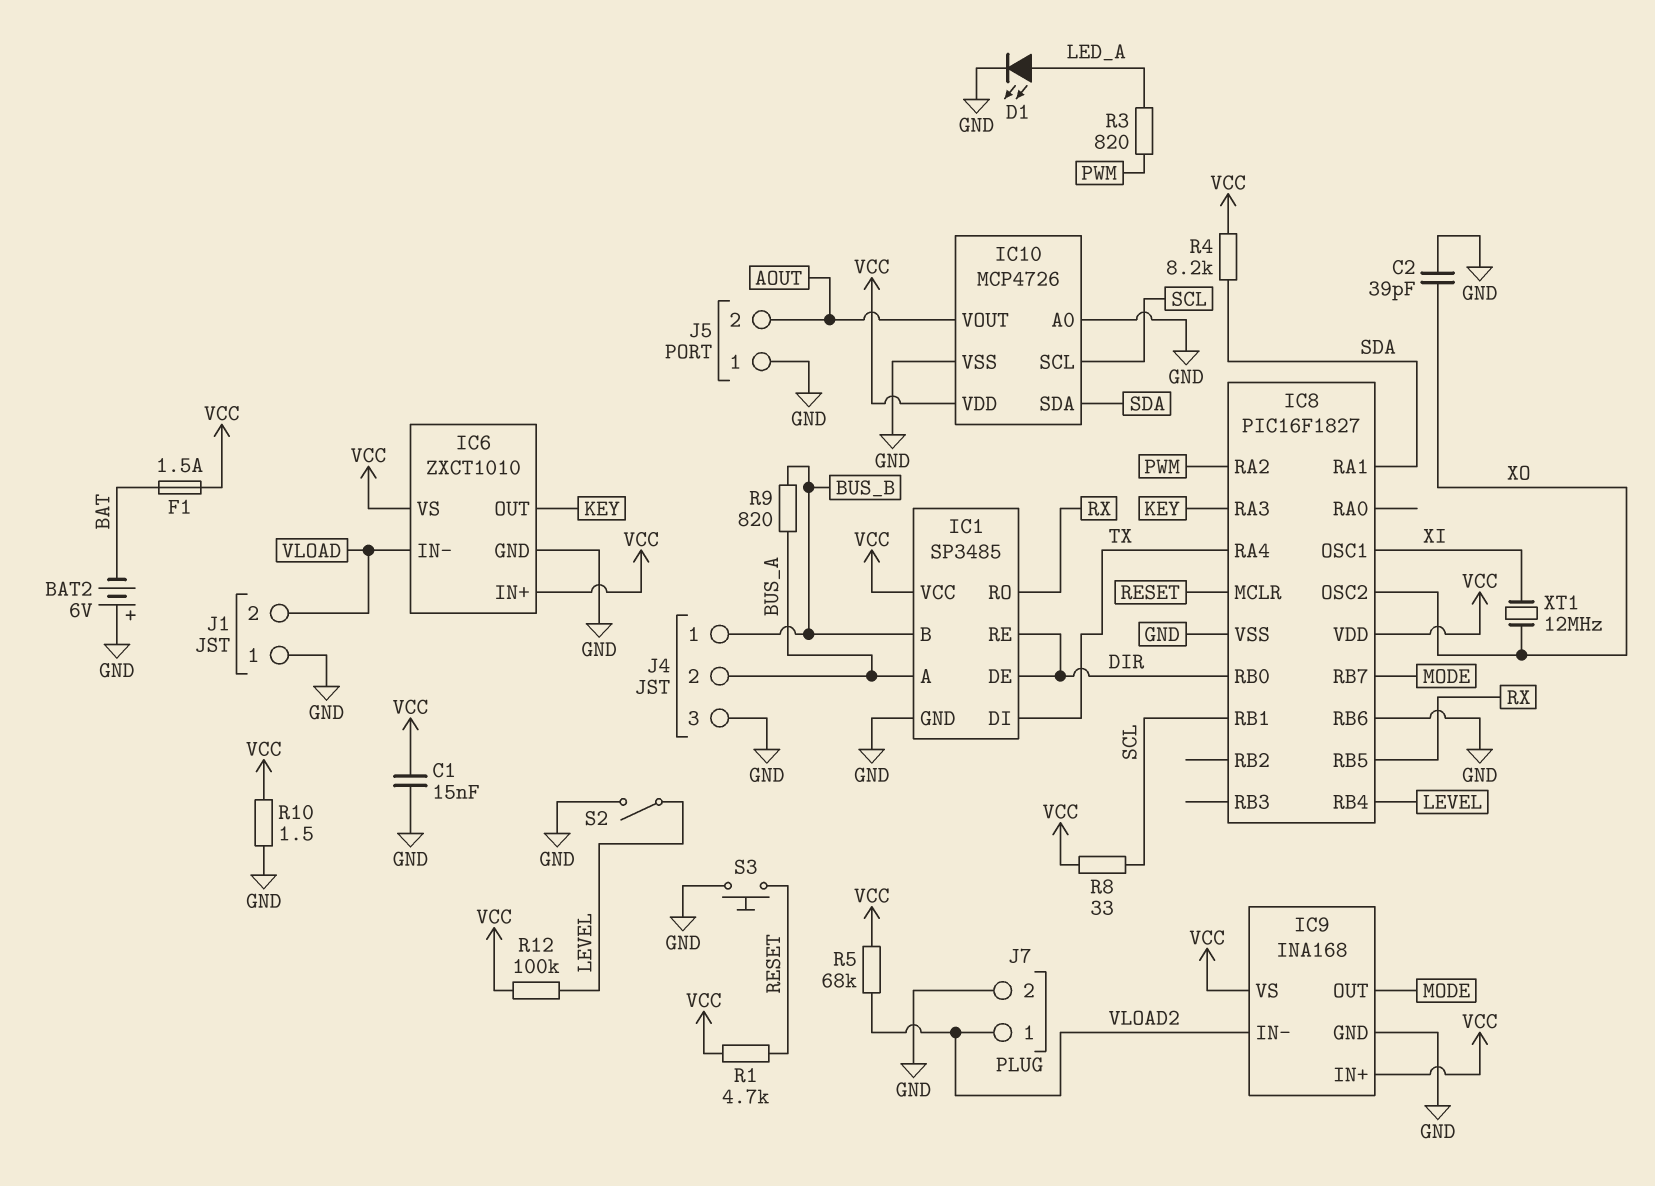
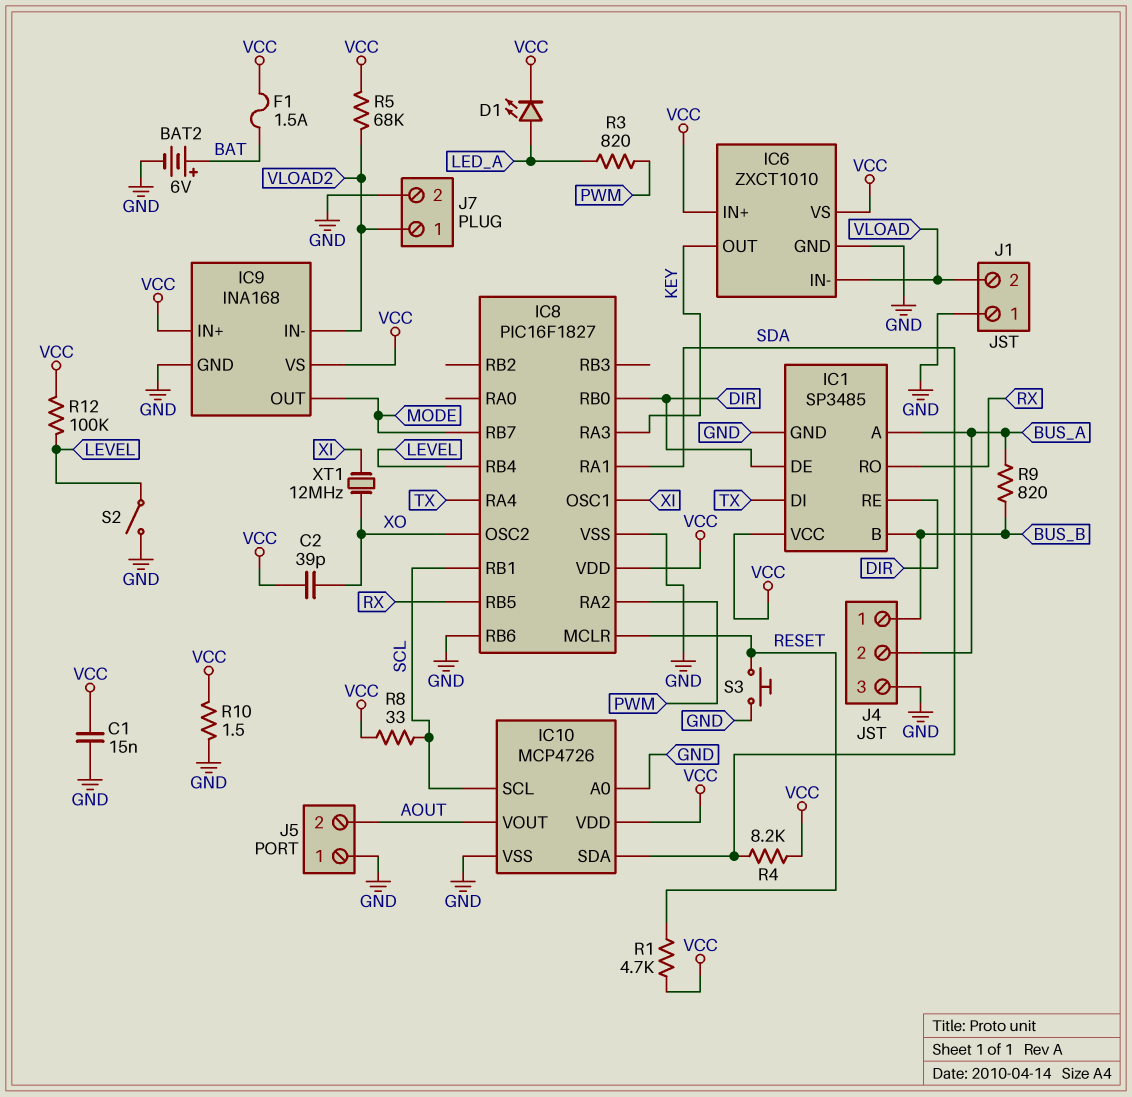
BAT2: 6V (plus GND, minus BAT) -> 6V (plus BAT, minus GND)
C2: 39pF (GND, XO) -> 39pF (VCC, XO)
D1: LED (A LED_A, K GND) -> LED (A LED_A, K VCC)

